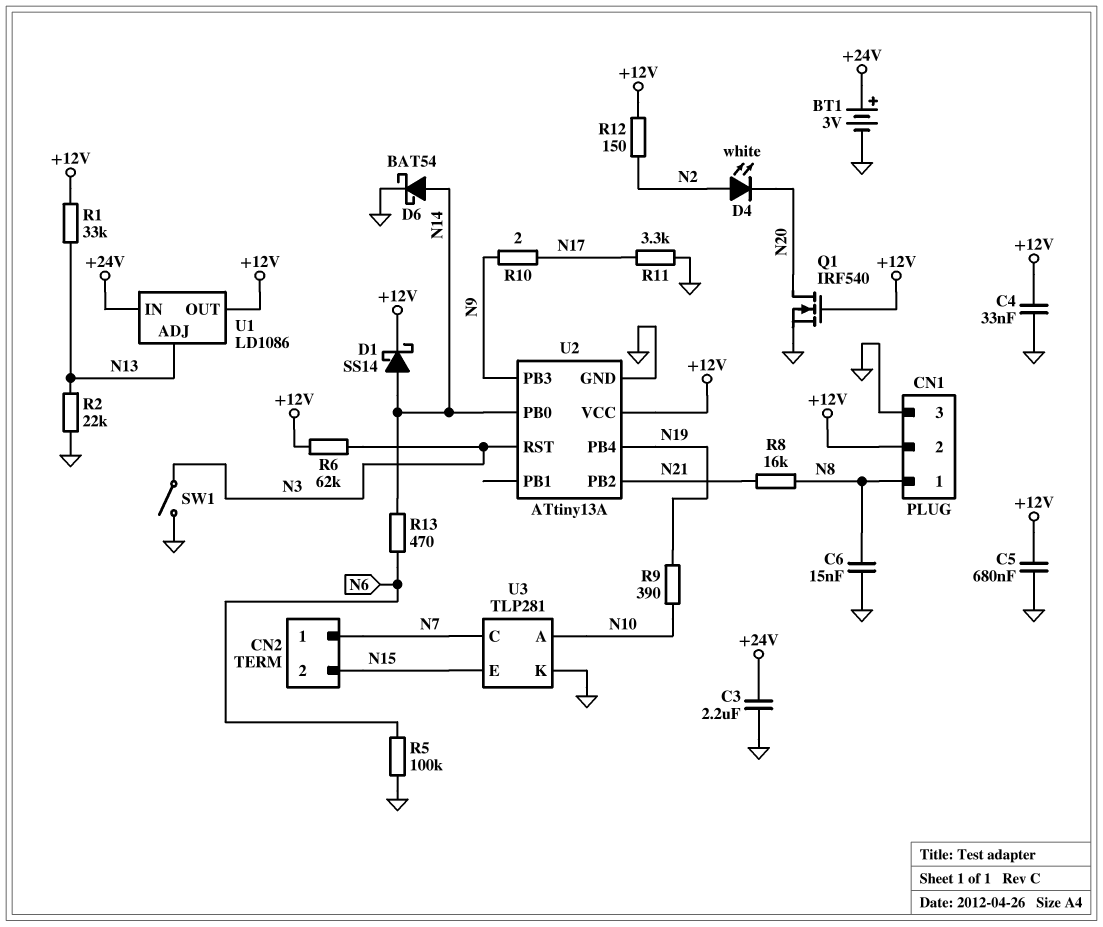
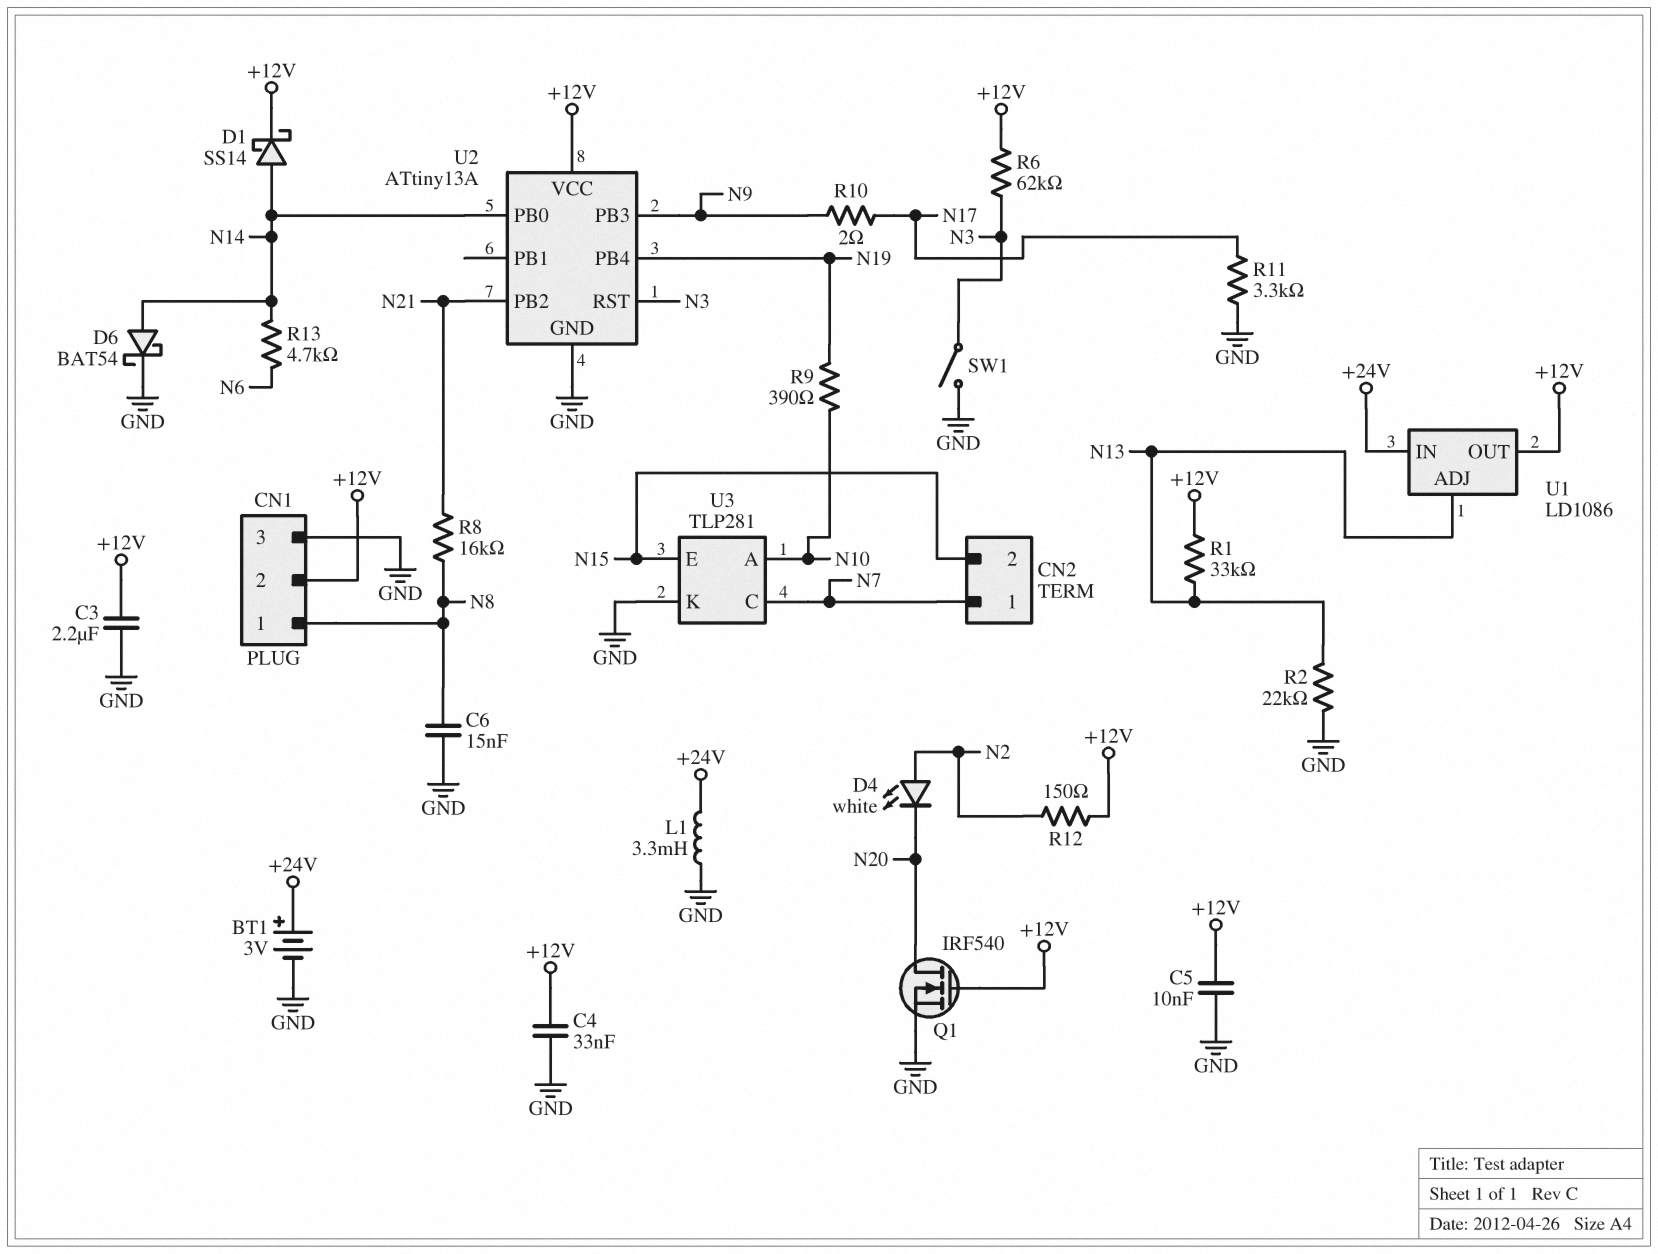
C3: 2.2uF (+24V, GND) -> 2.2uF (+12V, GND)
C5: 680nF (+12V, GND) -> 10nF (+12V, GND)
L1: none -> 3.3mH (+24V, GND)
R5: 100k (GND, N6) -> none
R13: 470 (N6, N14) -> 4.7k (N6, N14)

